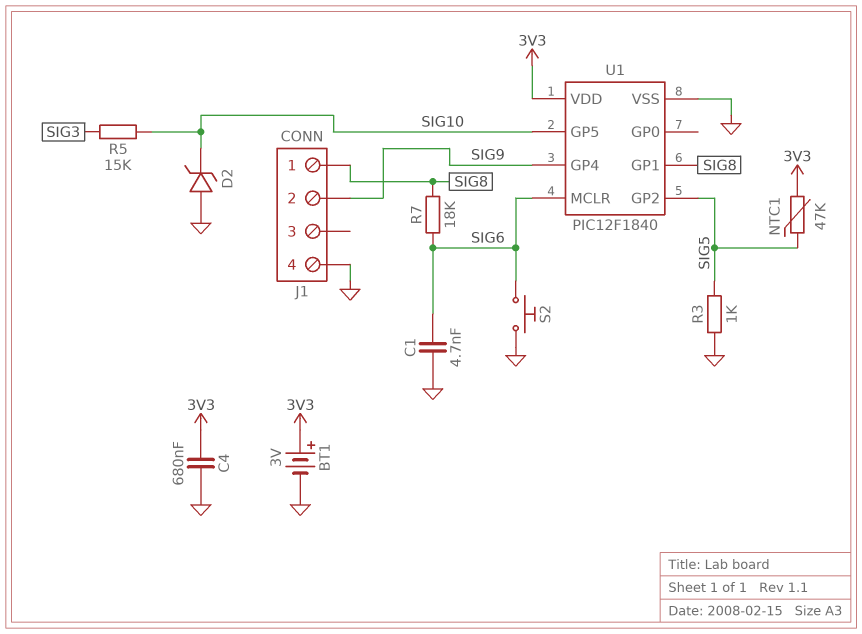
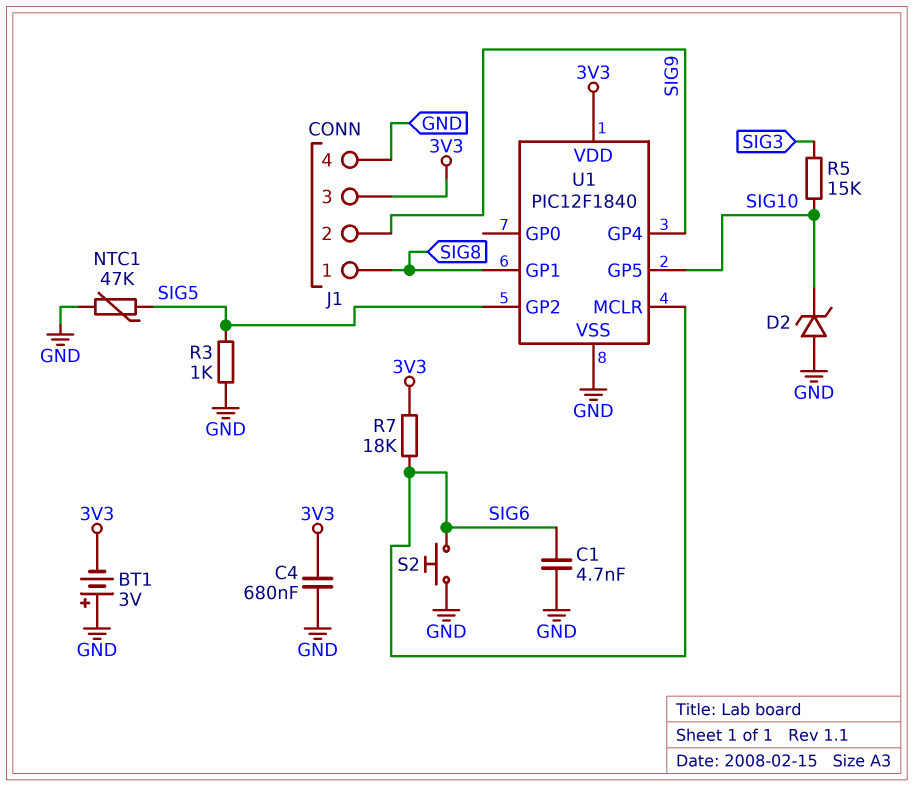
BT1: 3V (plus 3V3, minus GND) -> 3V (plus GND, minus 3V3)
J1 pin 3: none -> 3V3
NTC1: 47k (3V3, SIG5) -> 47k (GND, SIG5)
R7: 18k (SIG6, SIG8) -> 18k (3V3, SIG6)

